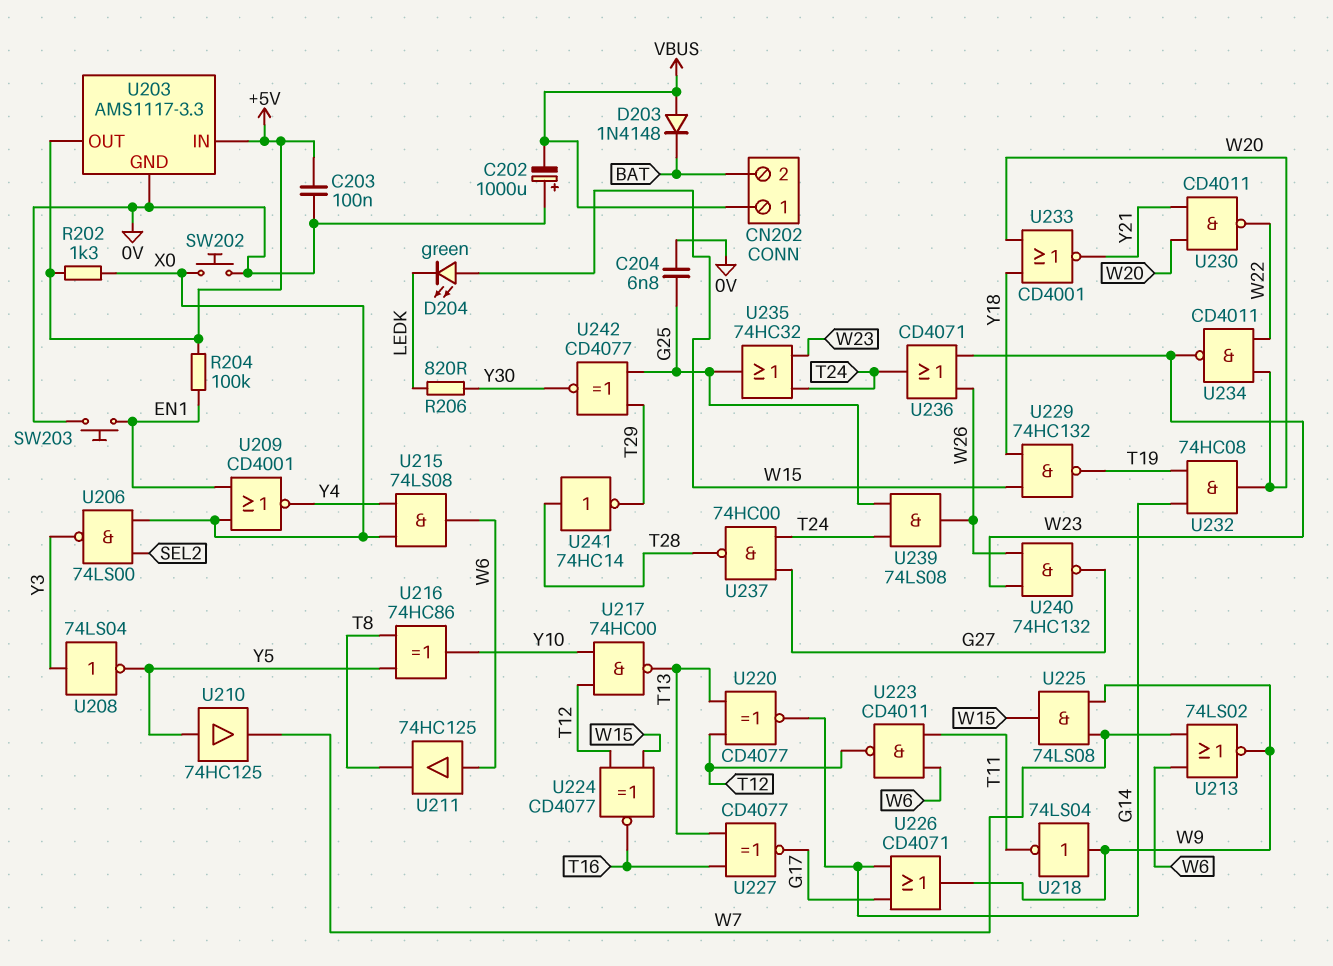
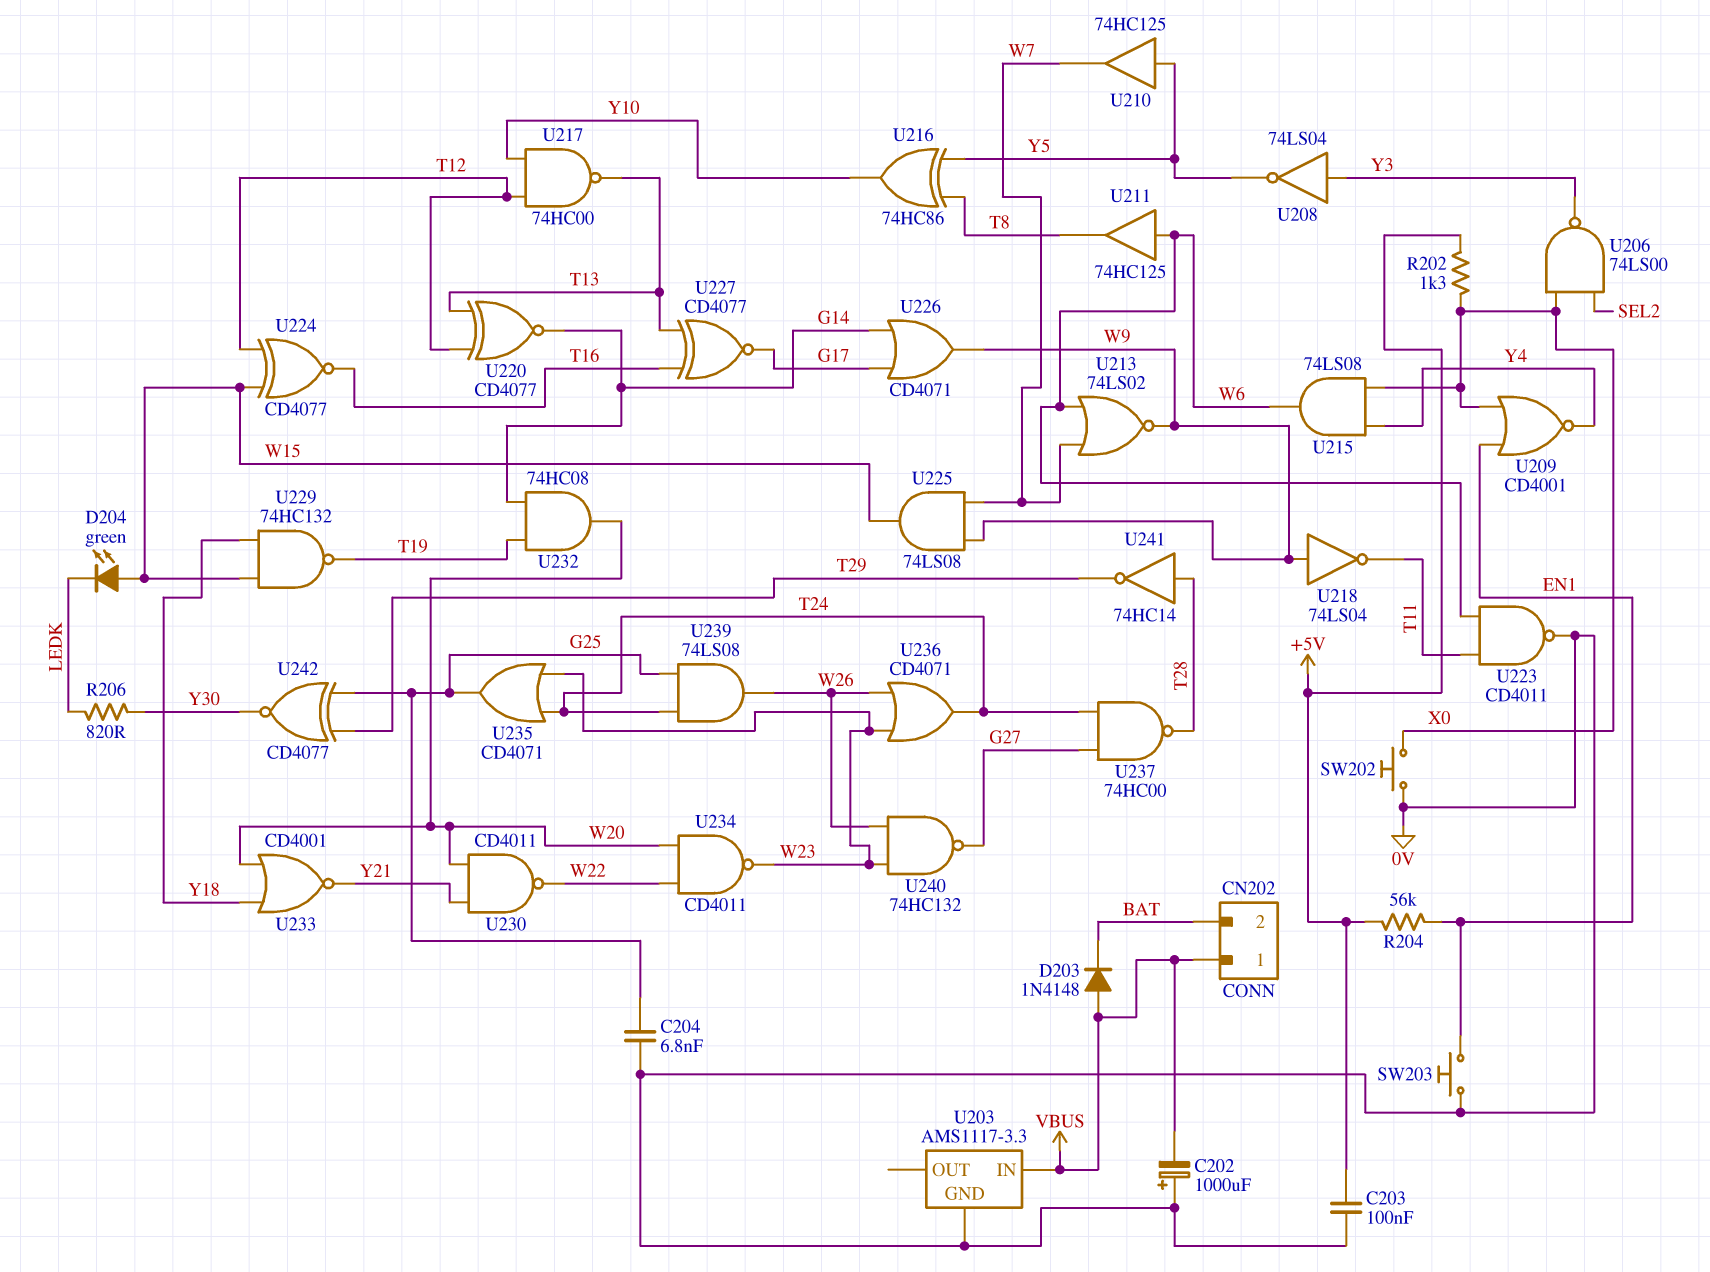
R204: 100k (+5V, EN1) -> 56k (+5V, EN1)
U203 pin IN: +5V -> VBUS
U203 pin OUT: +5V -> none
U223: NAND CD4011 (in T11, in W6, out T12) -> NAND CD4011 (in T11, in W6, out 0V)
U235: OR 74HC32 (in T24, in W23, out G25) -> OR CD4071 (in T24, in W23, out G25)

